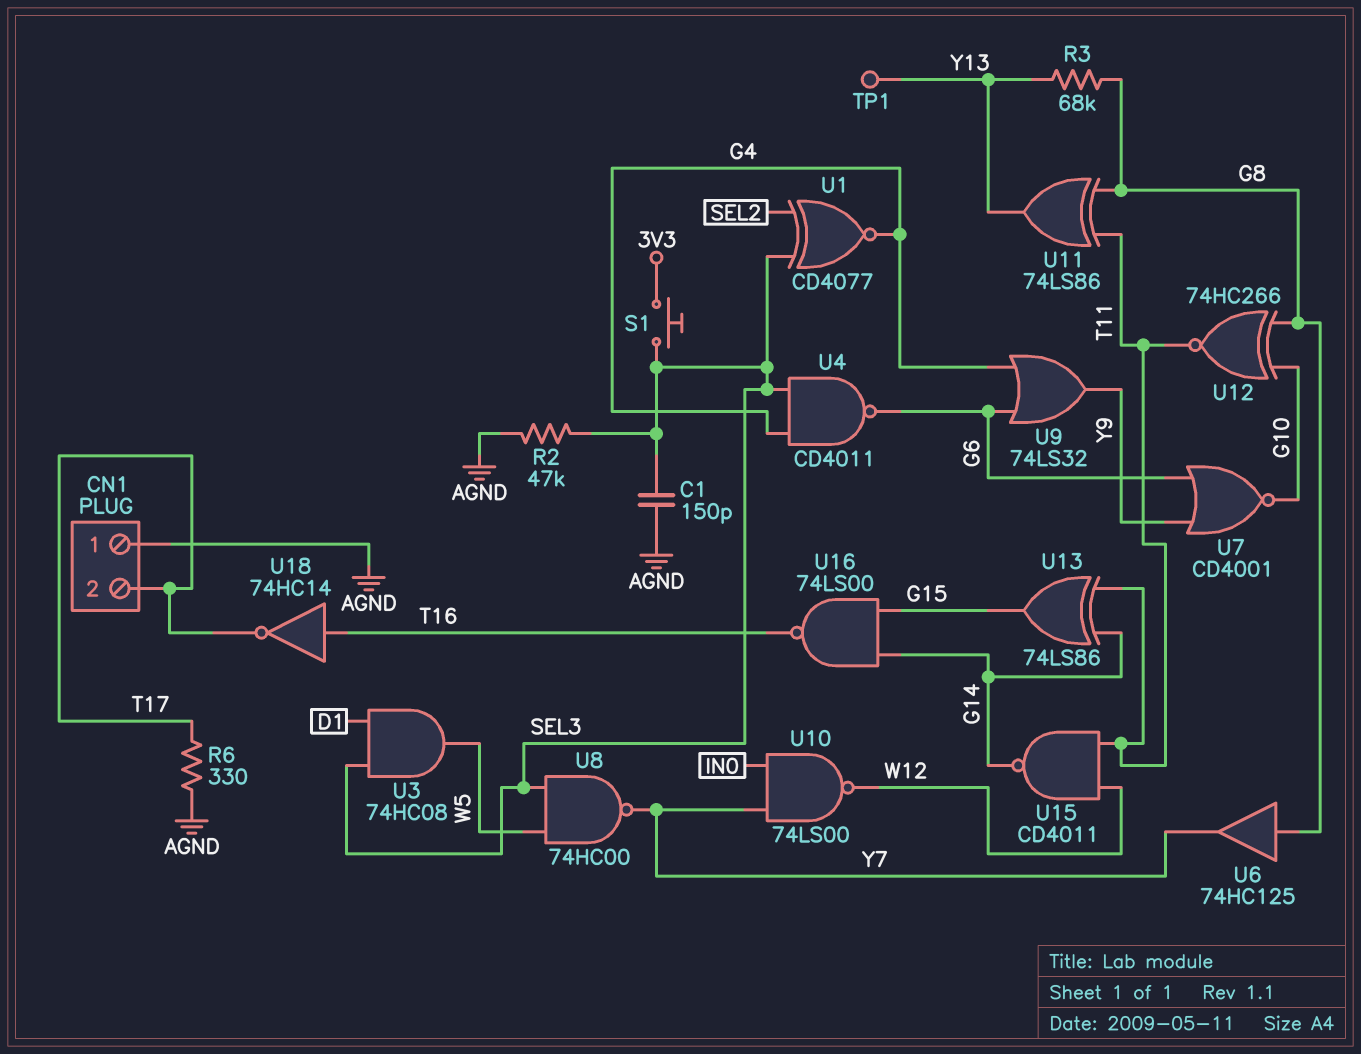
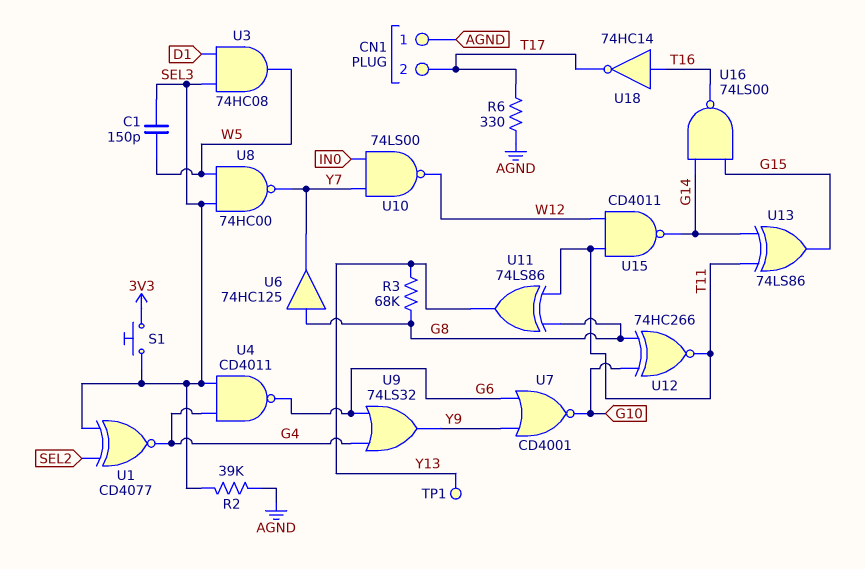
C1: 150pF (AGND, SEL3) -> 150pF (SEL3, W5)
R2: 47k (AGND, SEL3) -> 39k (AGND, SEL3)

